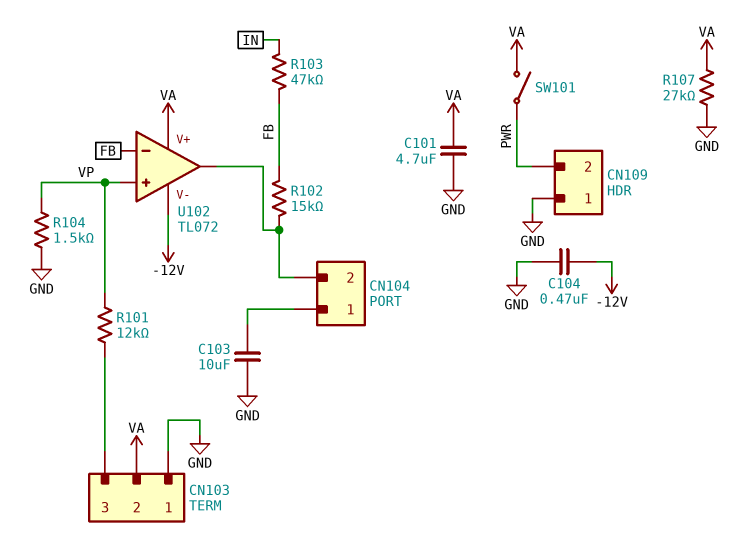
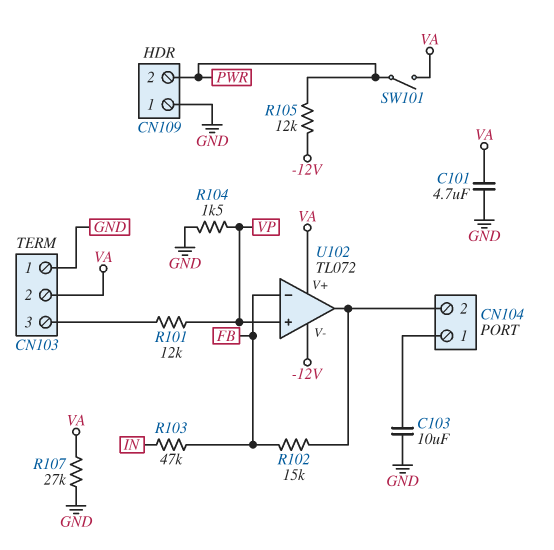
C104: 470nF (-12V, GND) -> none
R105: none -> 12k (-12V, PWR)

